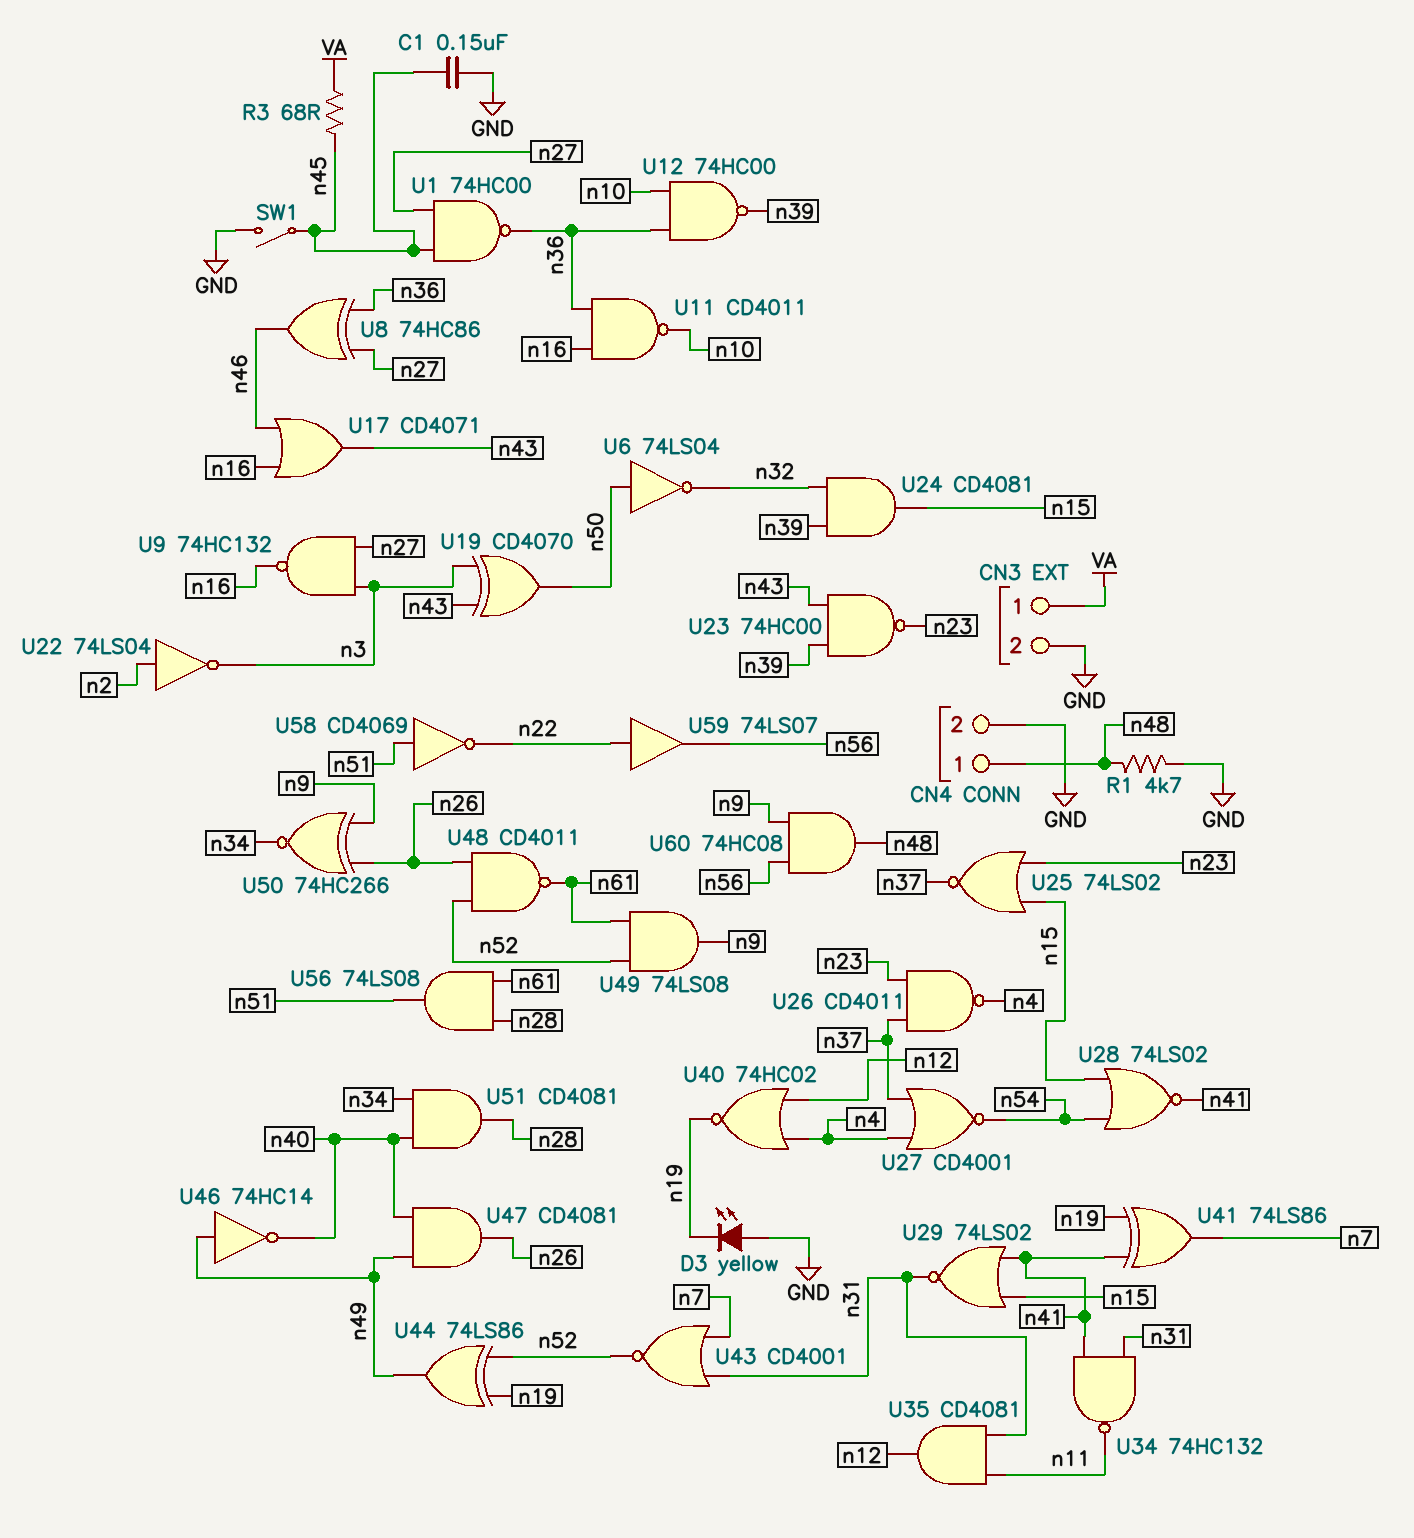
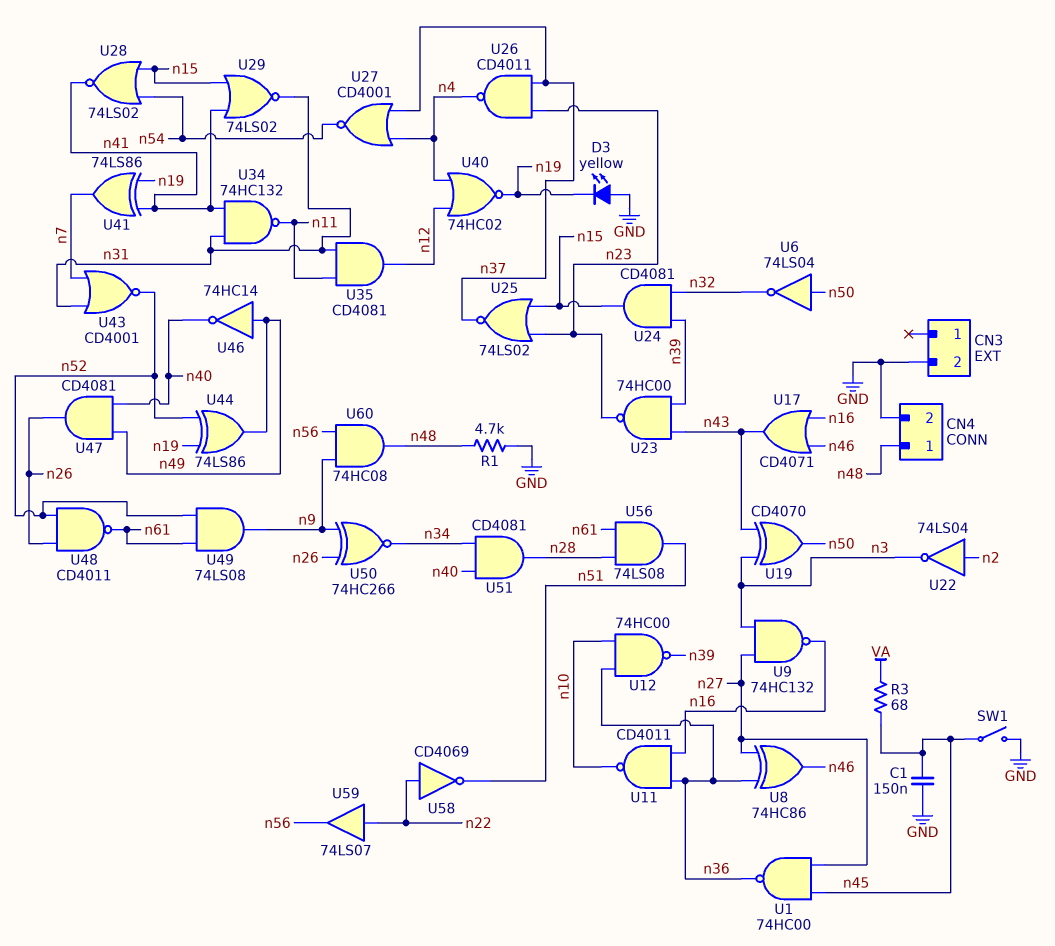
CN3 pin 1: VA -> none
U58: NOT CD4069 (in n51, out n22) -> NOT CD4069 (in n22, out n51)

